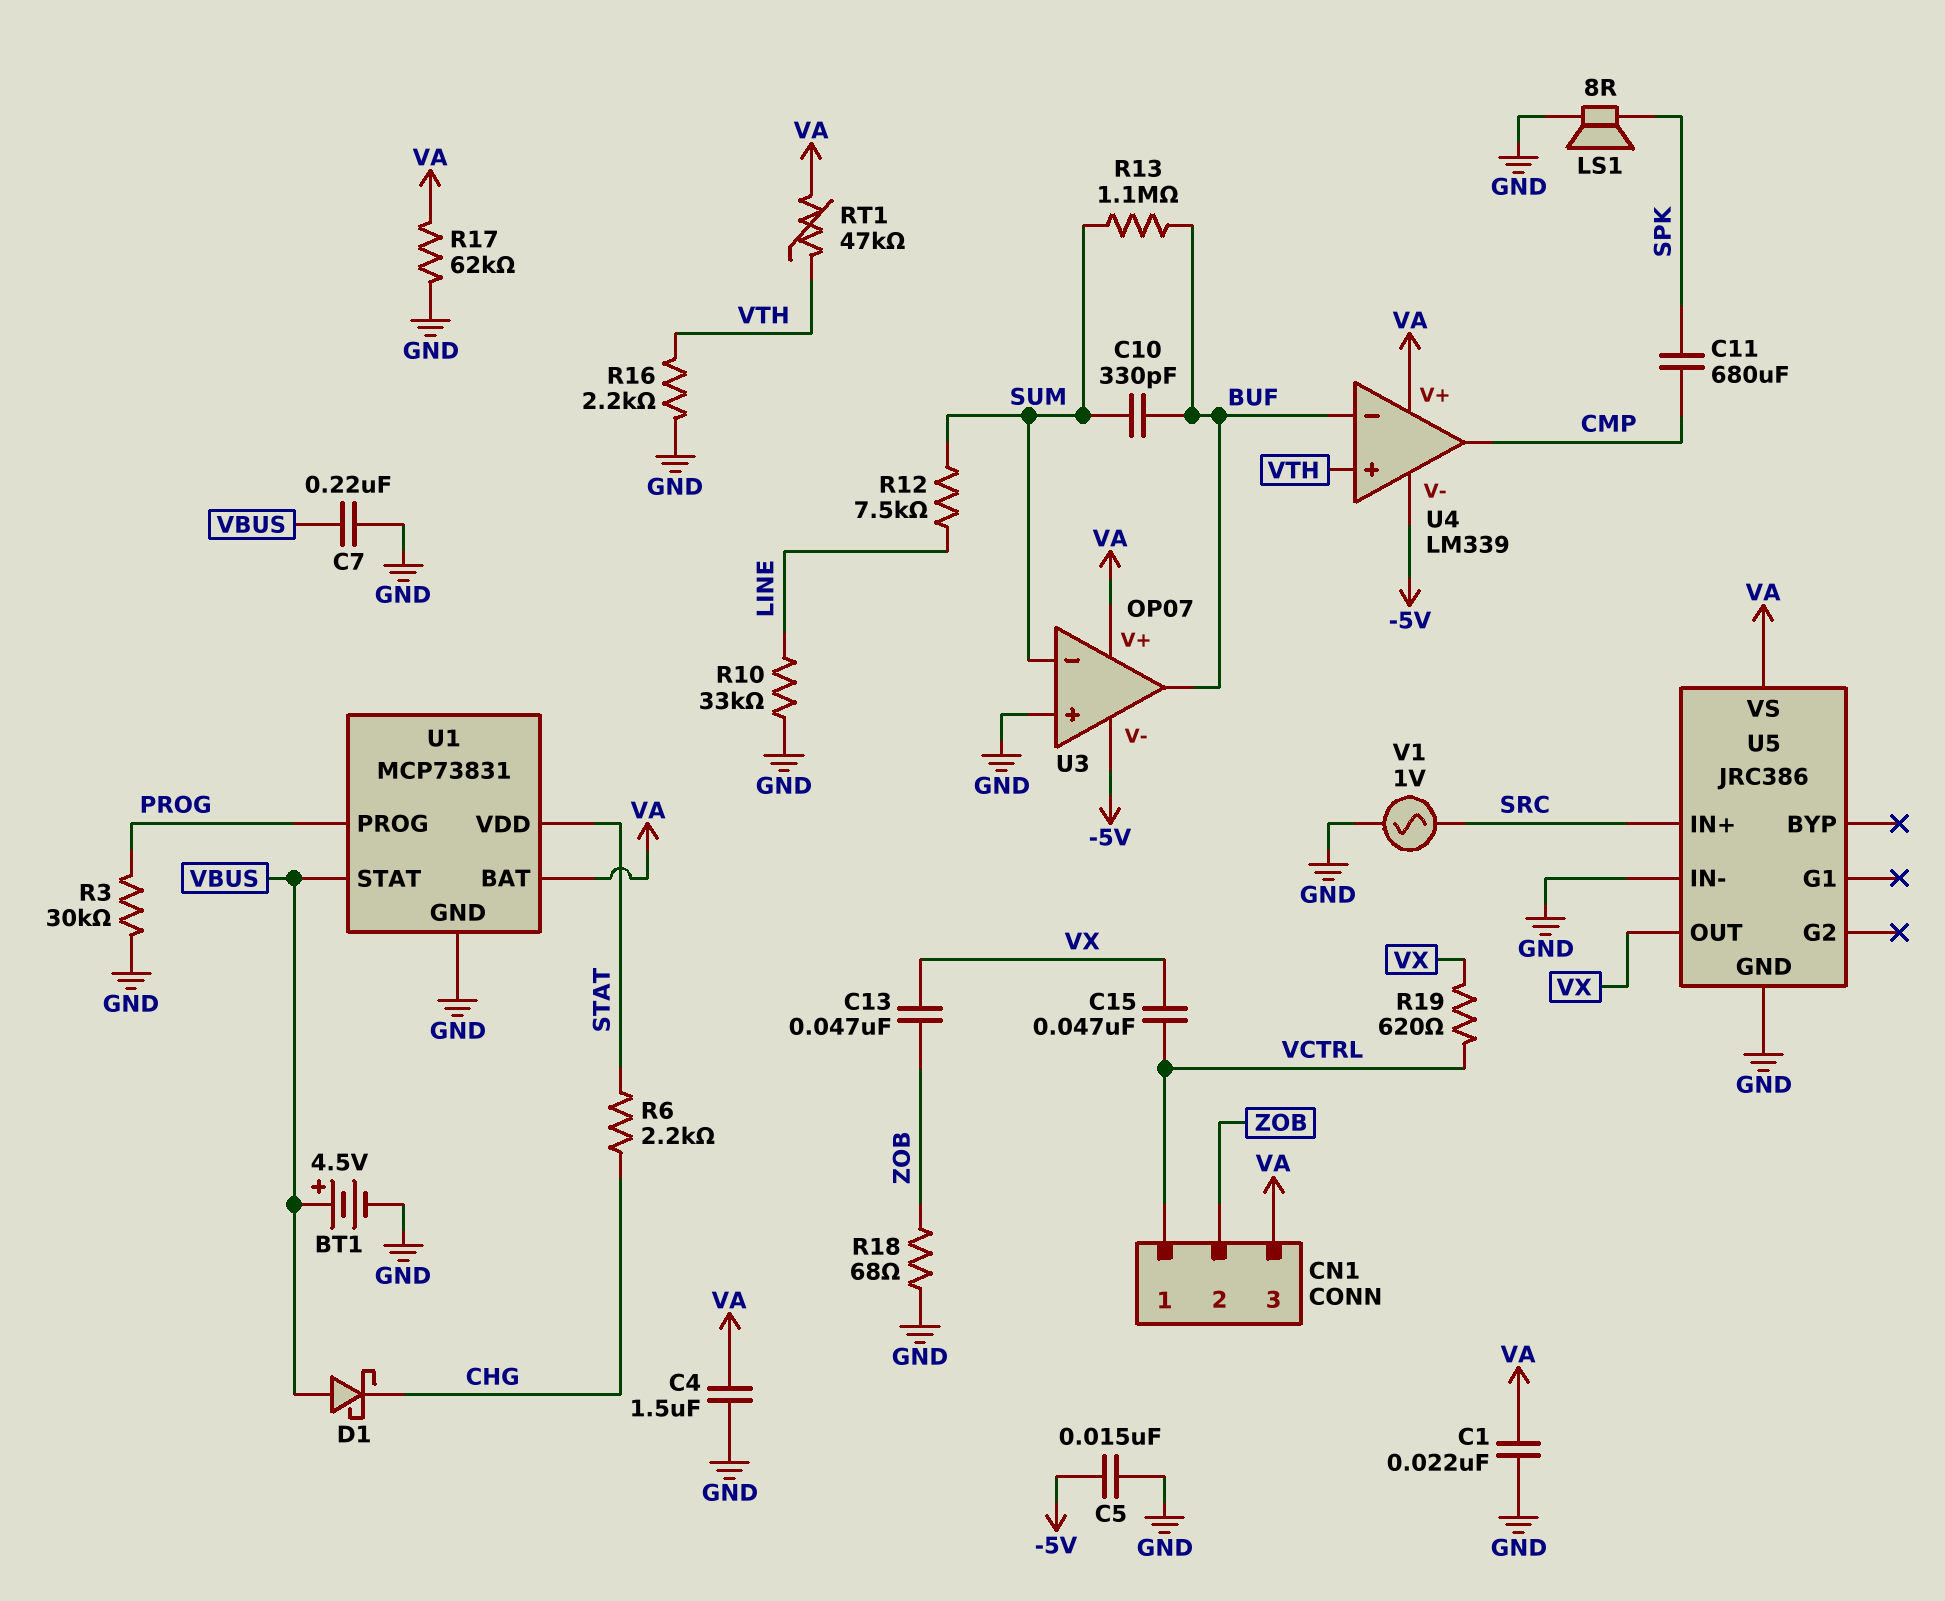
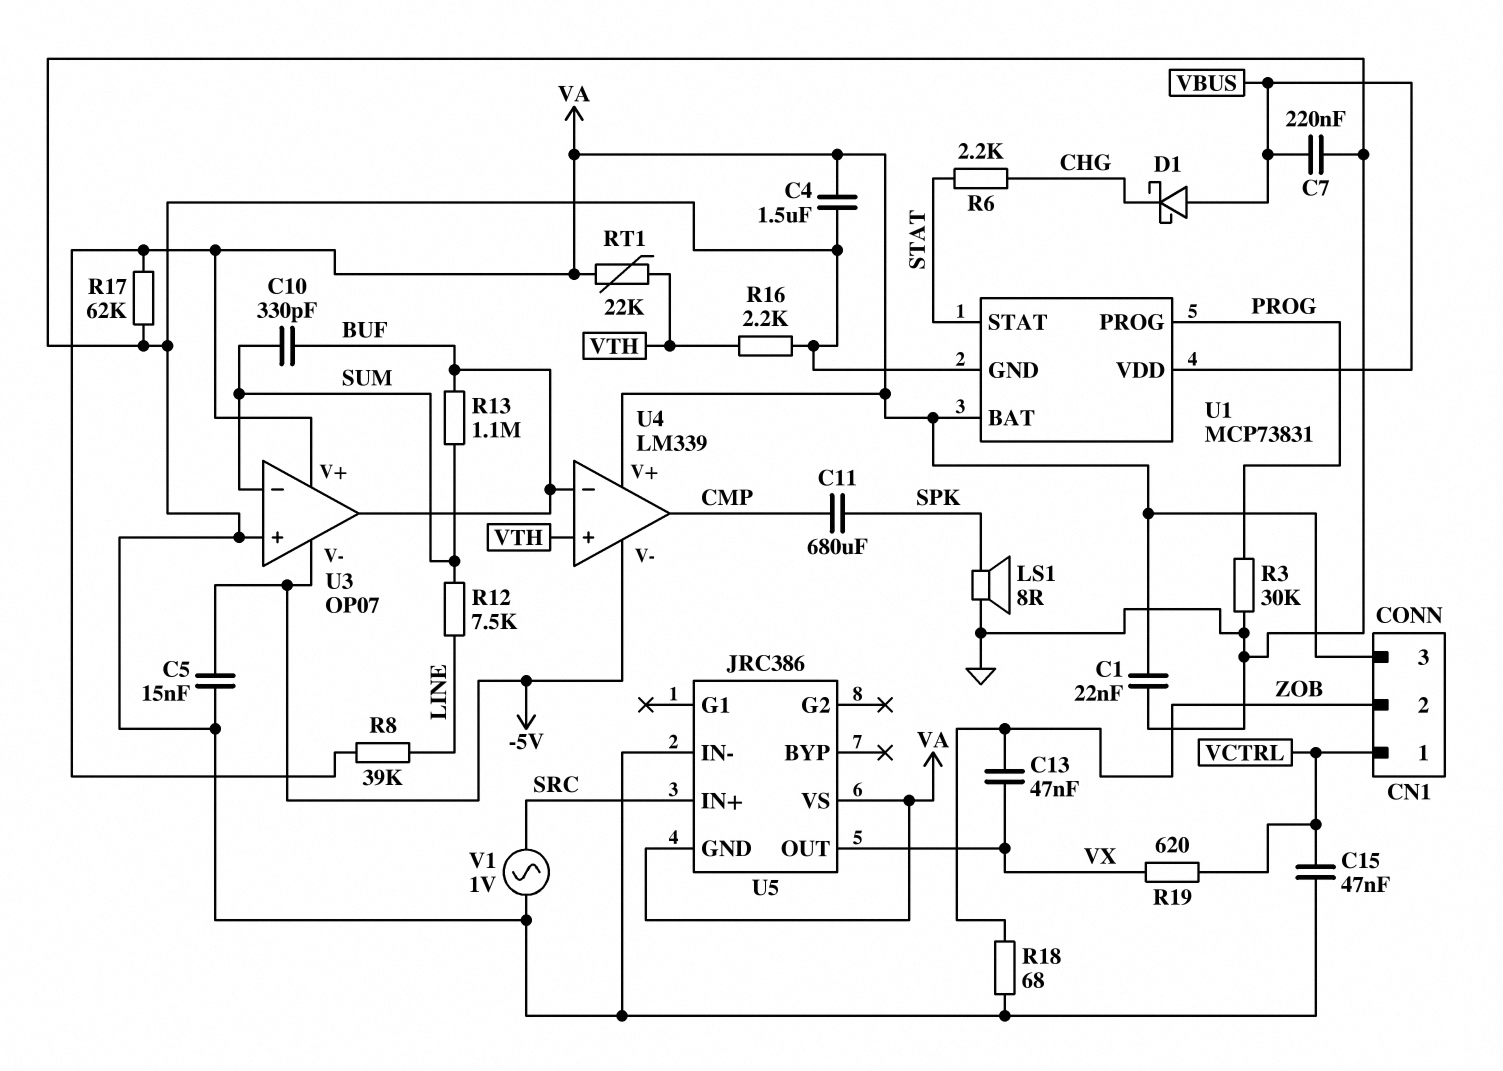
BT1: 4.5V (plus VBUS, minus GND) -> none
C15: 47nF (VCTRL, VX) -> 47nF (GND, VCTRL)
R8: none -> 39k (LINE, VA)
R10: 33k (GND, LINE) -> none
RT1: 47k (VA, VTH) -> 22k (VA, VTH)
U1 pin STAT: VBUS -> STAT
U1 pin VDD: STAT -> VBUS
U5 pin GND: GND -> VA

